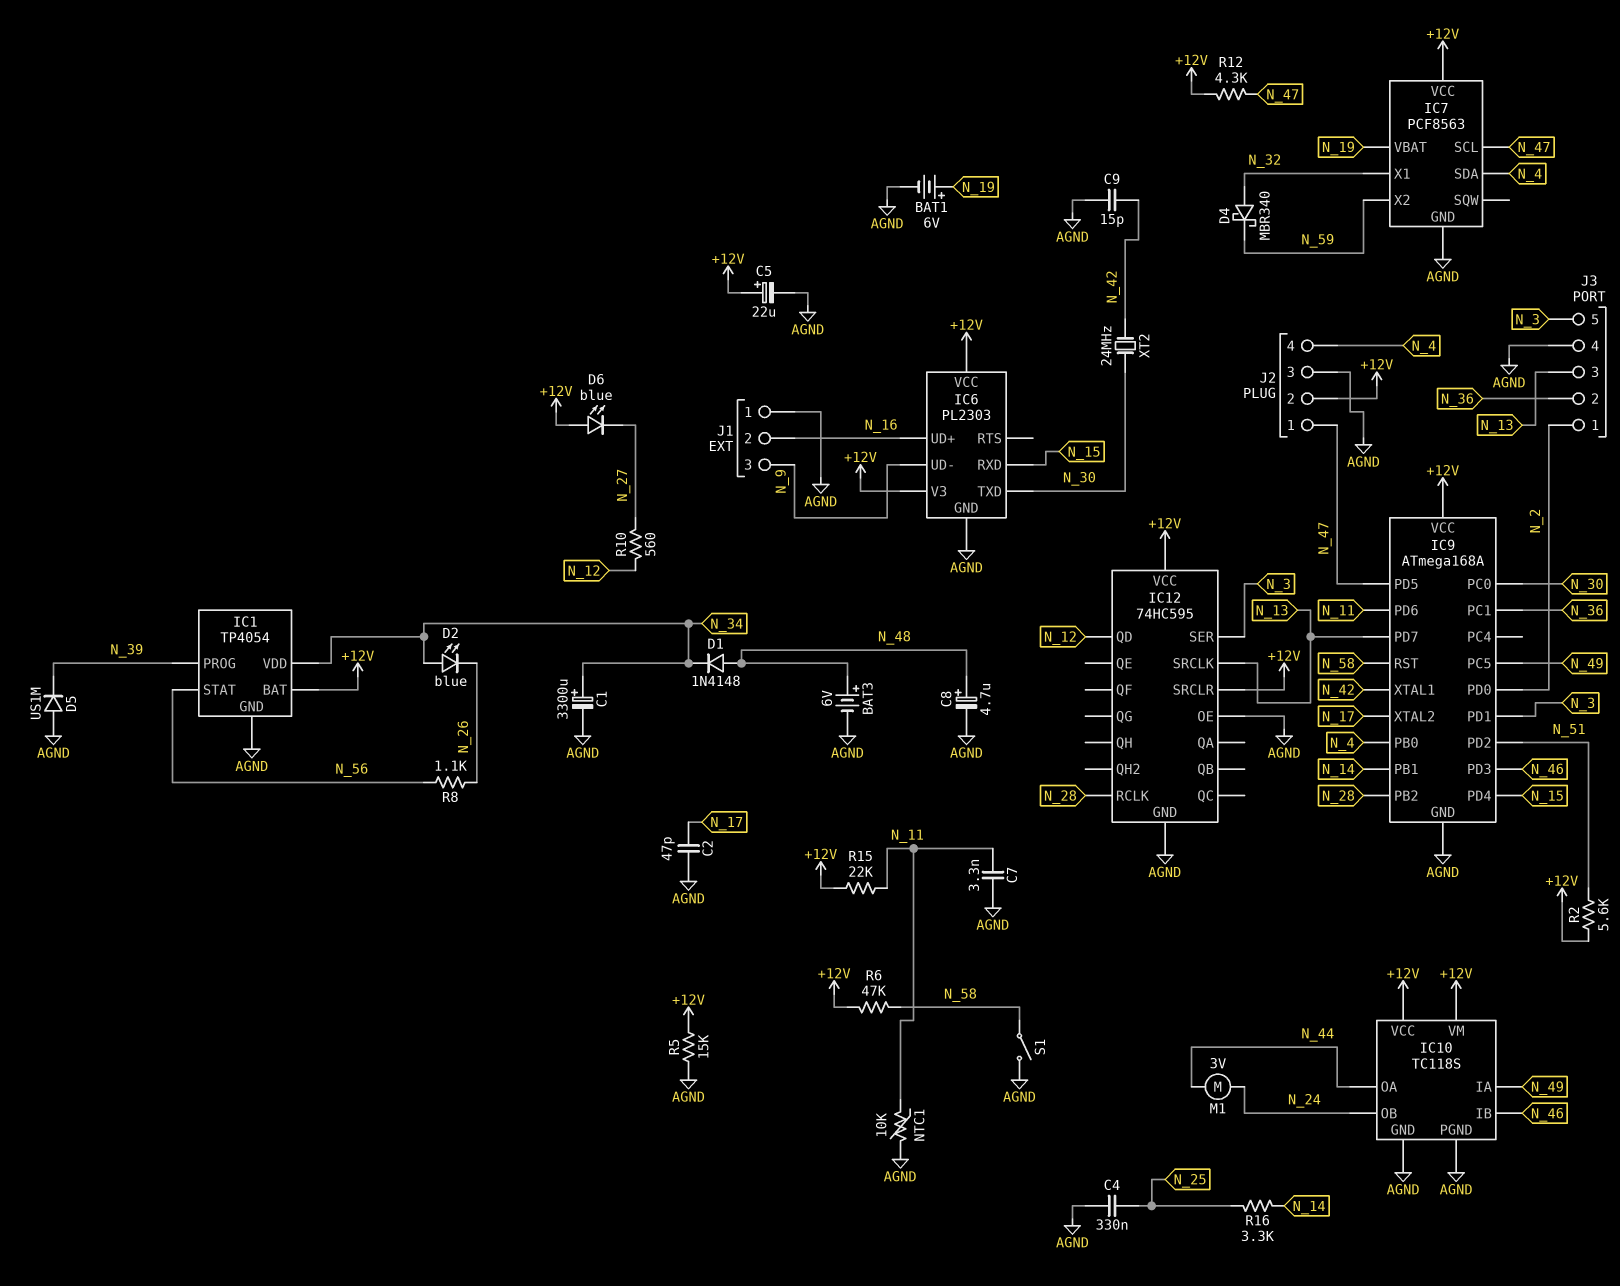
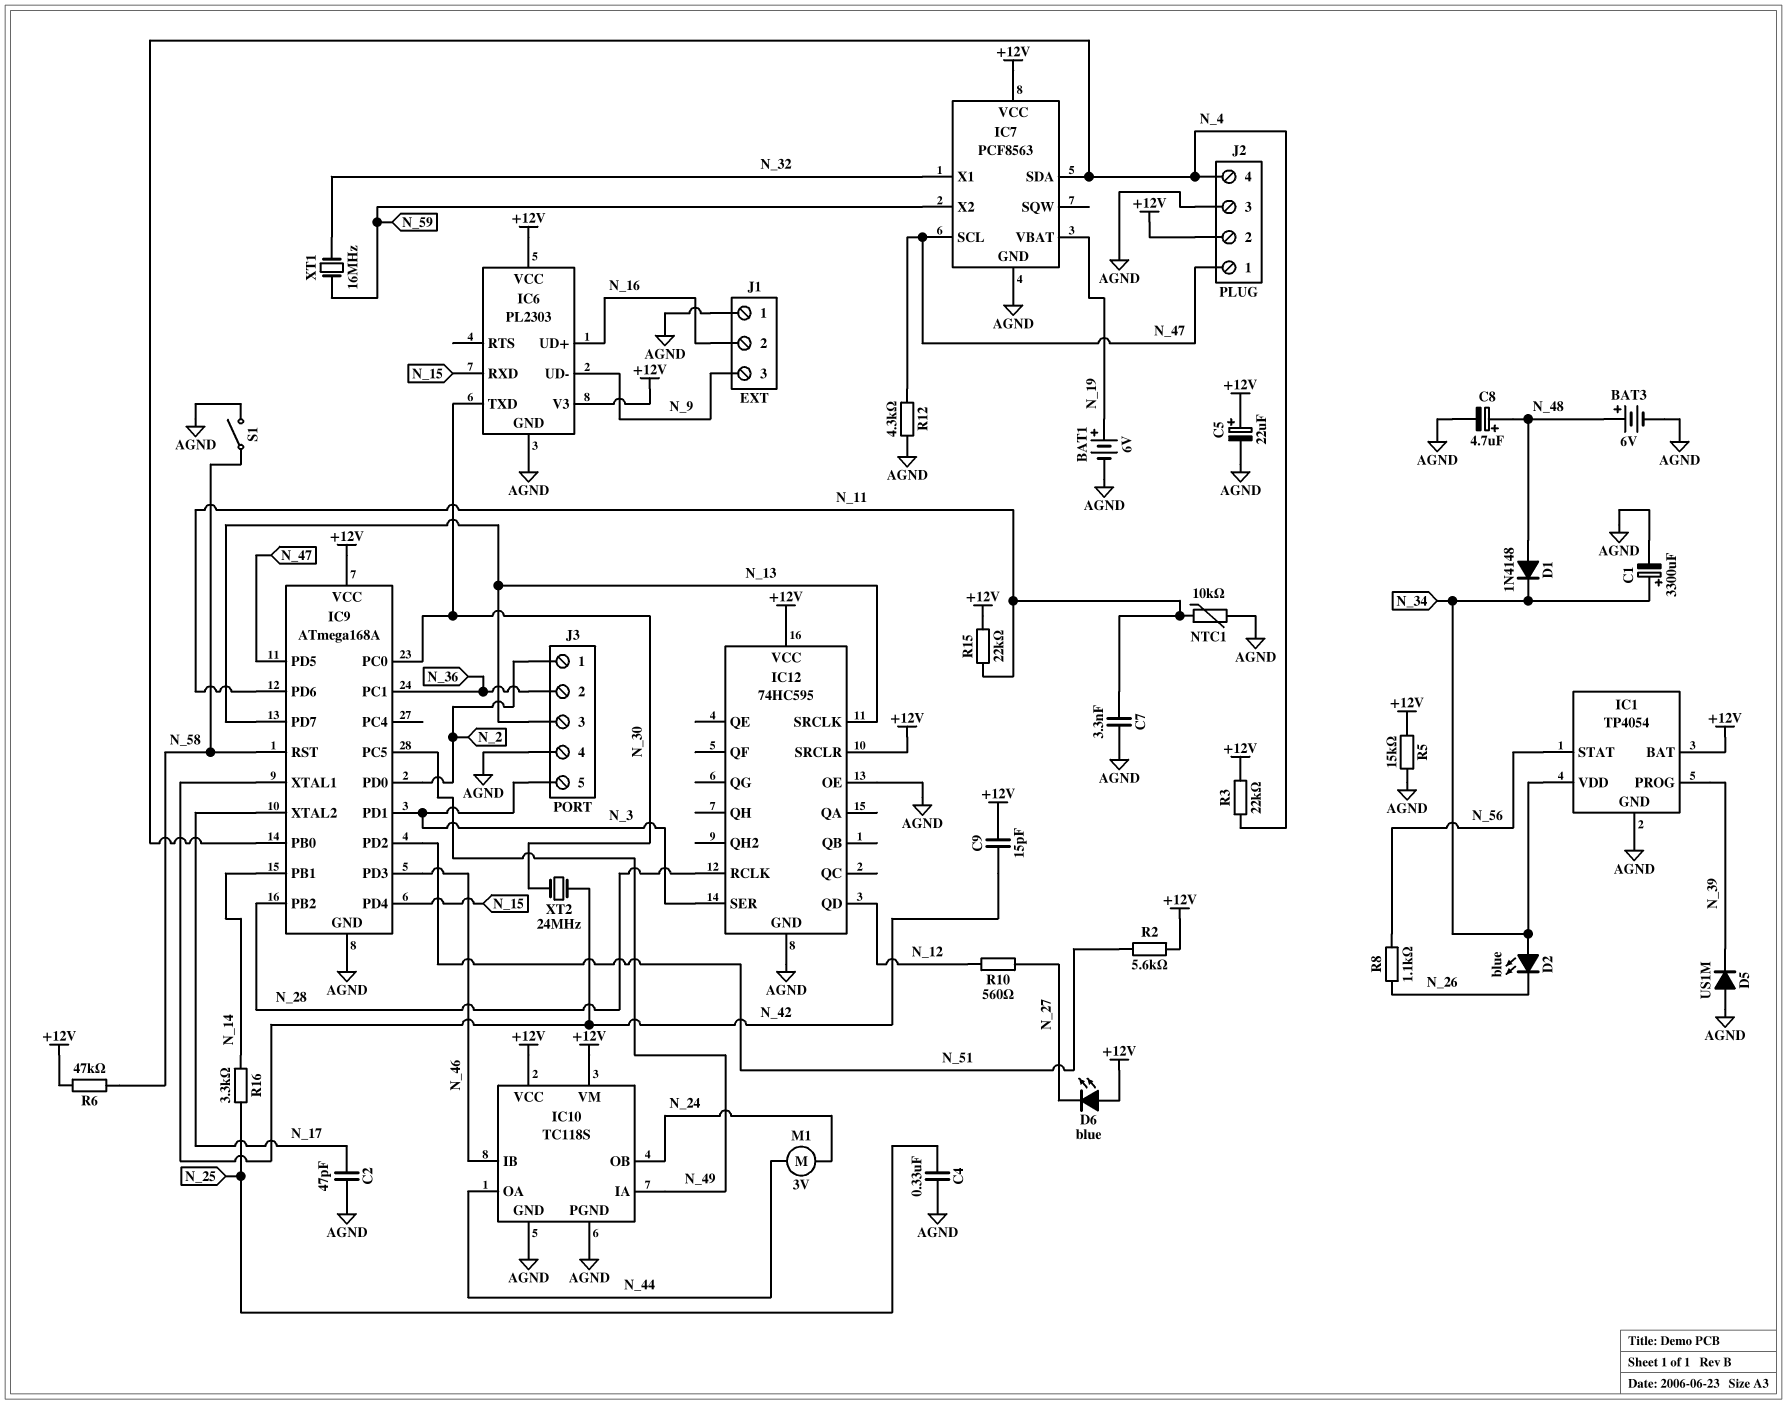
C9: 15pF (AGND, N_42) -> 15pF (+12V, N_42)
D4: schottky MBR340 (A N_32, K N_59) -> none
R3: none -> 22k (+12V, N_4)
R12: 4.3k (+12V, N_47) -> 4.3k (AGND, N_47)
XT1: none -> 16MHz (N_32, N_59)

